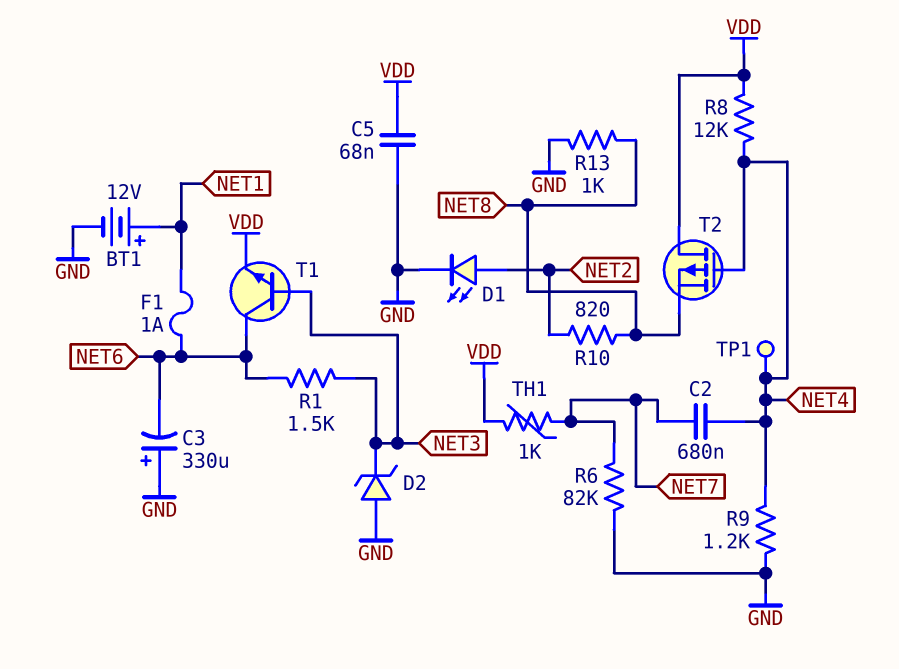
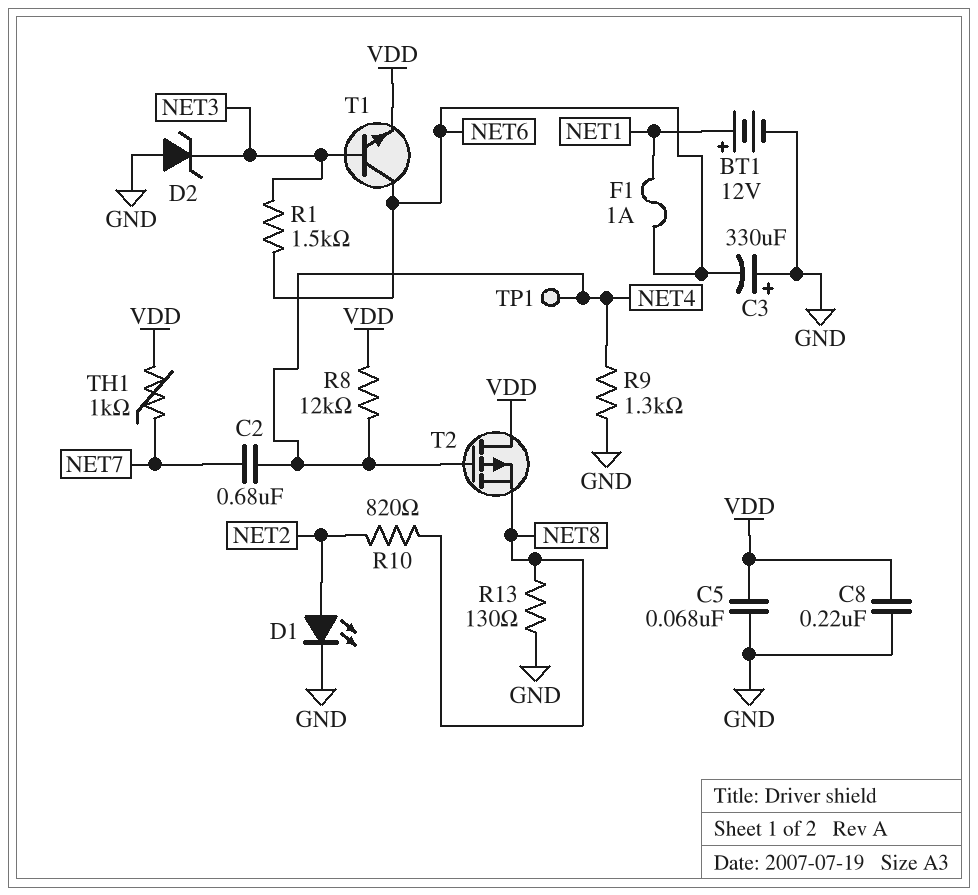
C8: none -> 220nF (GND, VDD)
R6: 82k (GND, NET7) -> none
R9: 1.2k (GND, NET4) -> 1.3k (GND, NET4)
R13: 1k (GND, NET8) -> 130 (GND, NET8)

